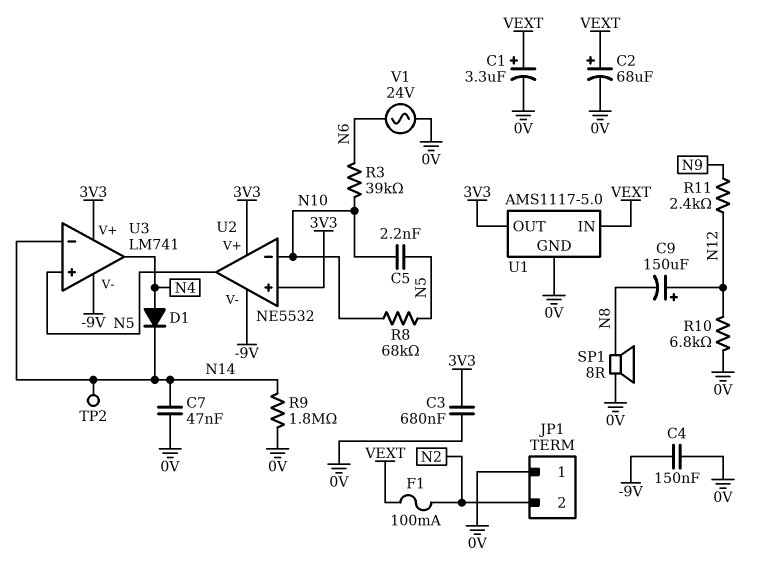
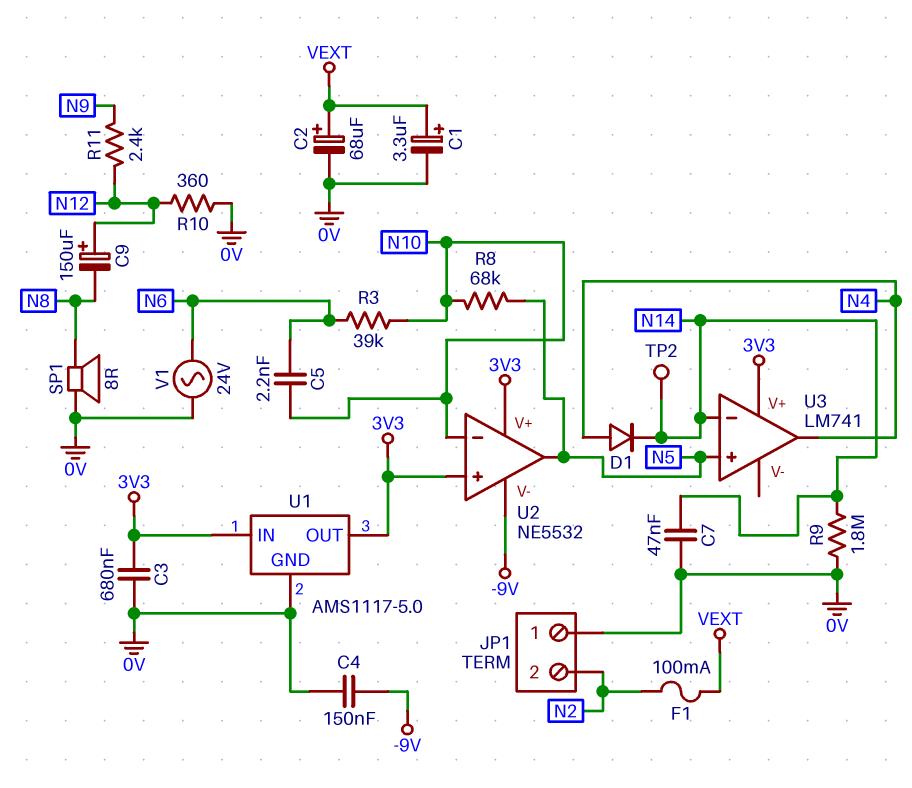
C5: 2.2nF (N5, N10) -> 2.2nF (N6, N10)
R10: 6.8k (0V, N12) -> 360 (0V, N12)
U1 pin IN: VEXT -> 3V3
U3 pin V-: -9V -> none

